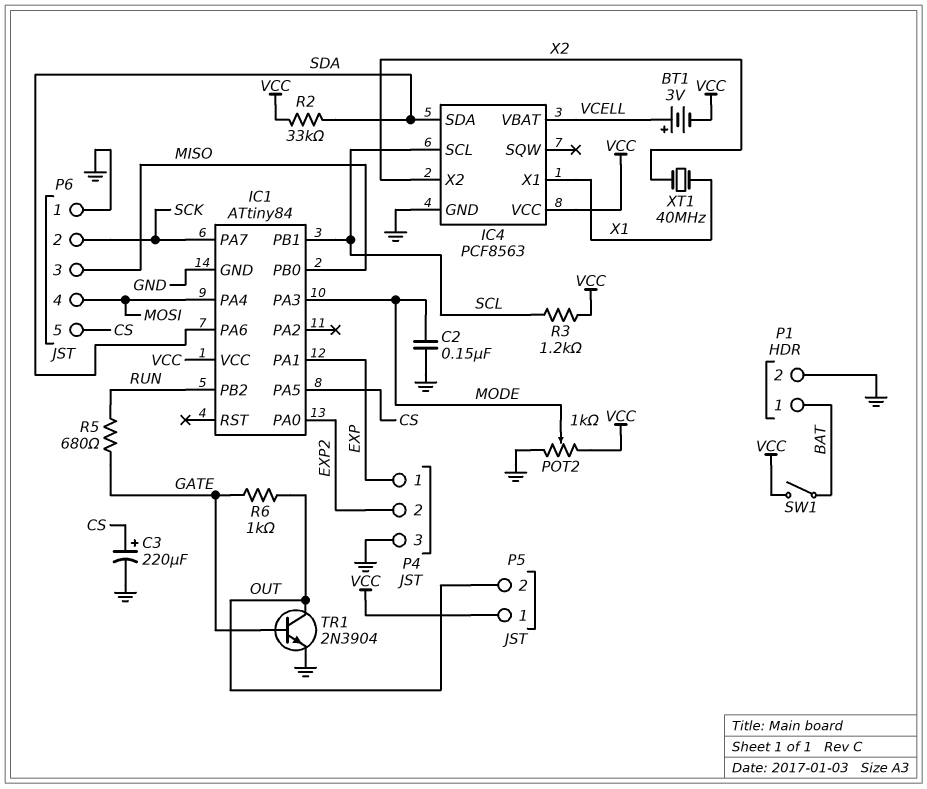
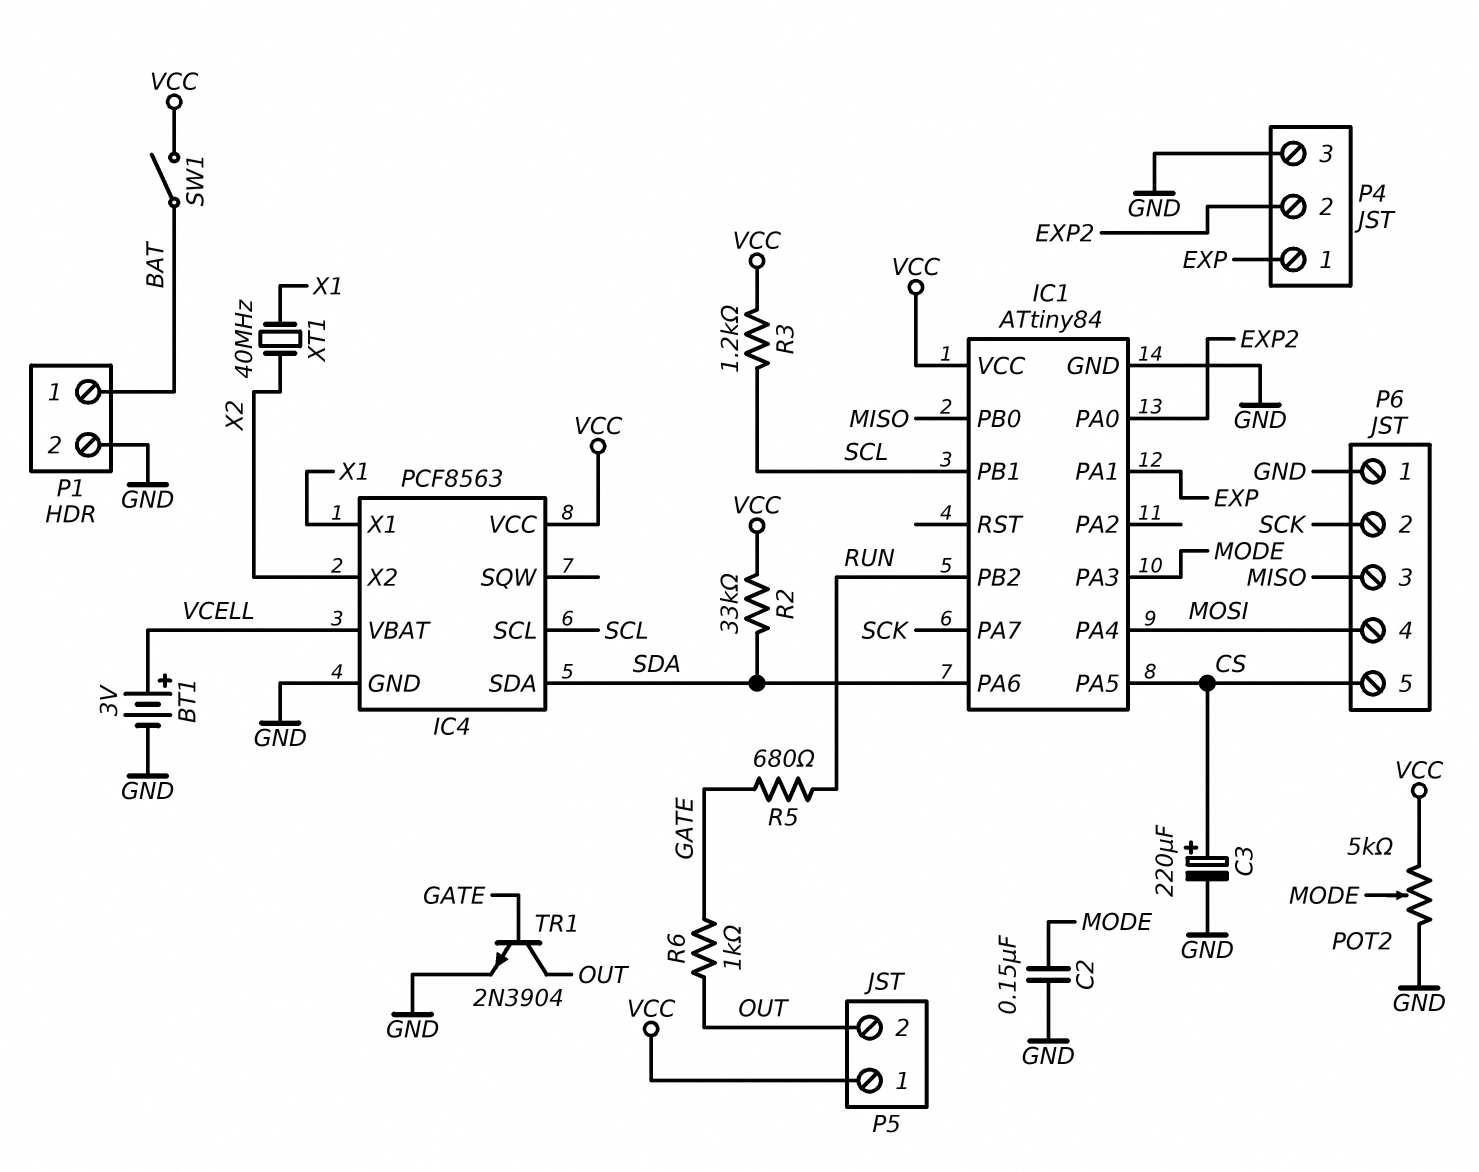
BT1: 3V (plus VCELL, minus VCC) -> 3V (plus VCELL, minus GND)
POT2: 1k (GND, VCC, wiper MODE) -> 5k (GND, VCC, wiper MODE)

